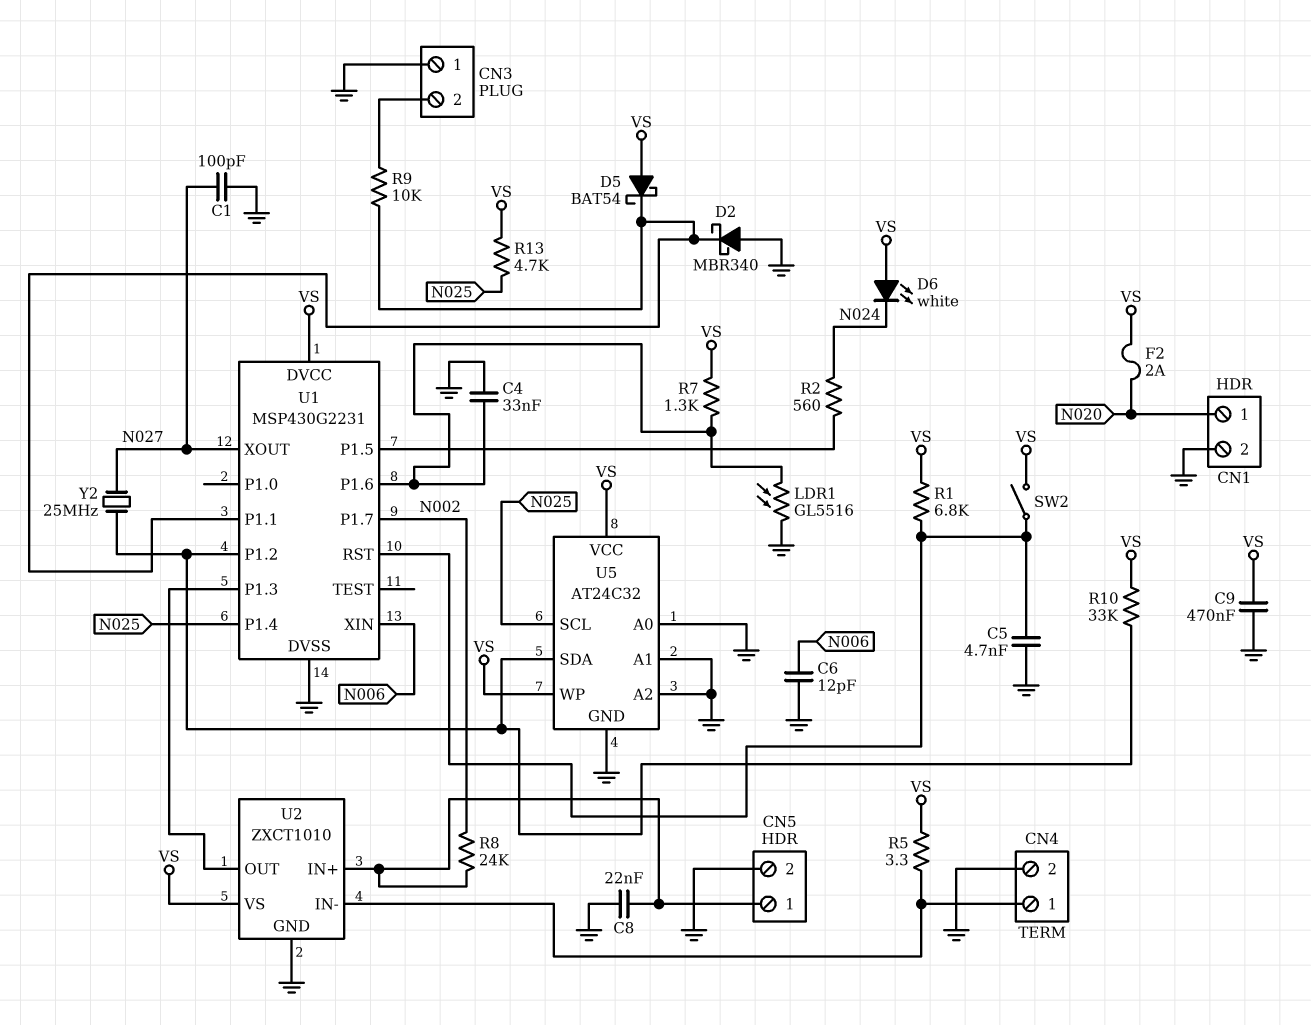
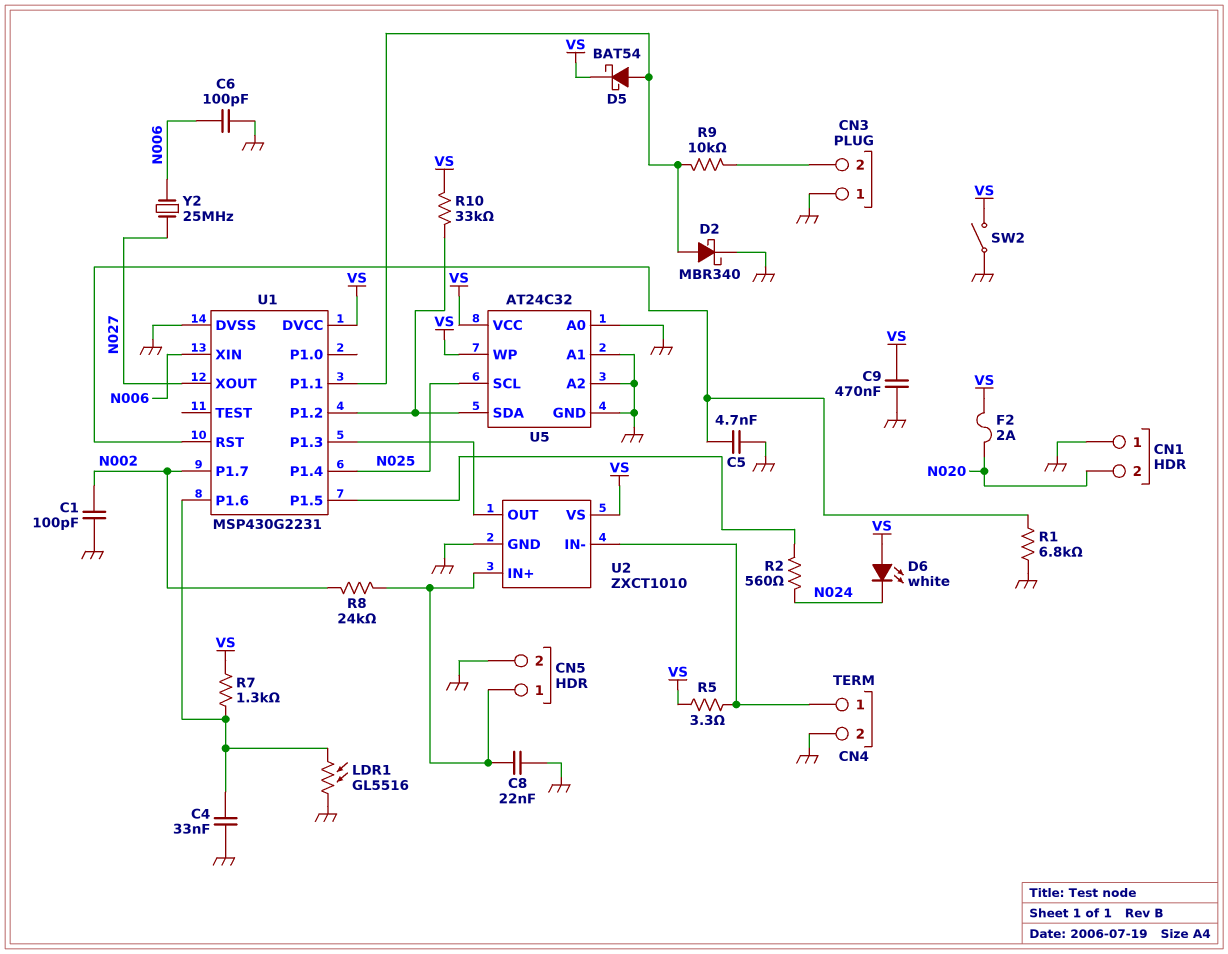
C1: 100pF (GND, N027) -> 100pF (GND, N002)
C6: 12pF (GND, N006) -> 100pF (GND, N006)
CN1 pin 1: N020 -> GND
CN1 pin 2: GND -> N020
D2: schottky MBR340 (A GND, K U1/P1.1) -> schottky MBR340 (A U1/P1.1, K GND)
D5: schottky BAT54 (A VS, K U1/P1.1) -> schottky BAT54 (A U1/P1.1, K VS)
R1: 6.8k (U1/RST, VS) -> 6.8k (GND, U1/RST)
R13: 4.7k (N025, VS) -> none
SW2: switch (U1/RST, VS) -> switch (GND, VS)
Y2: 25MHz (N027, U1/P1.2) -> 25MHz (N006, N027)

